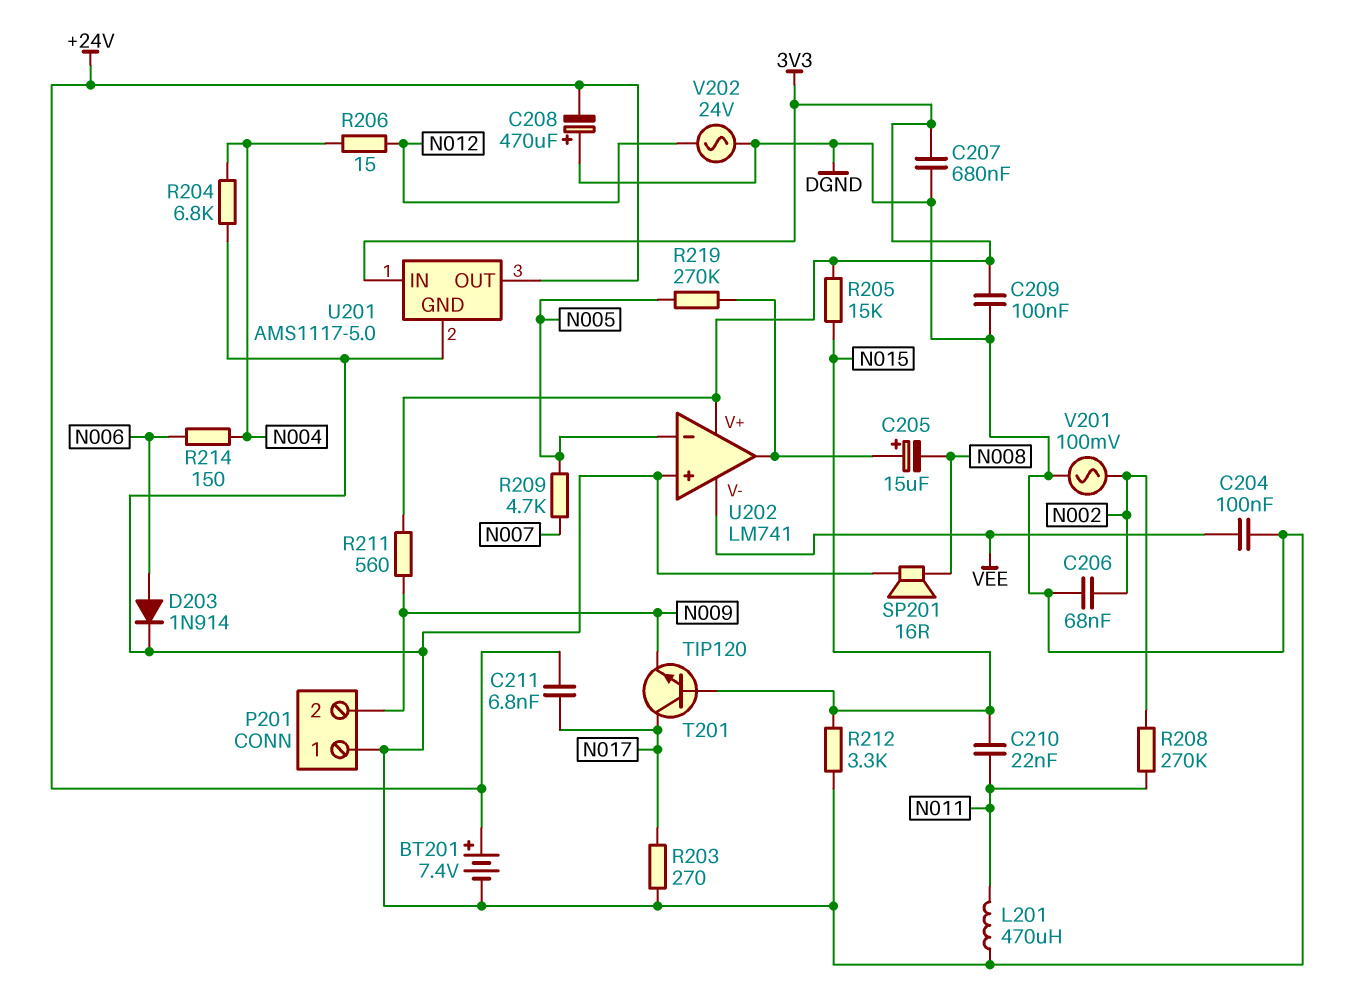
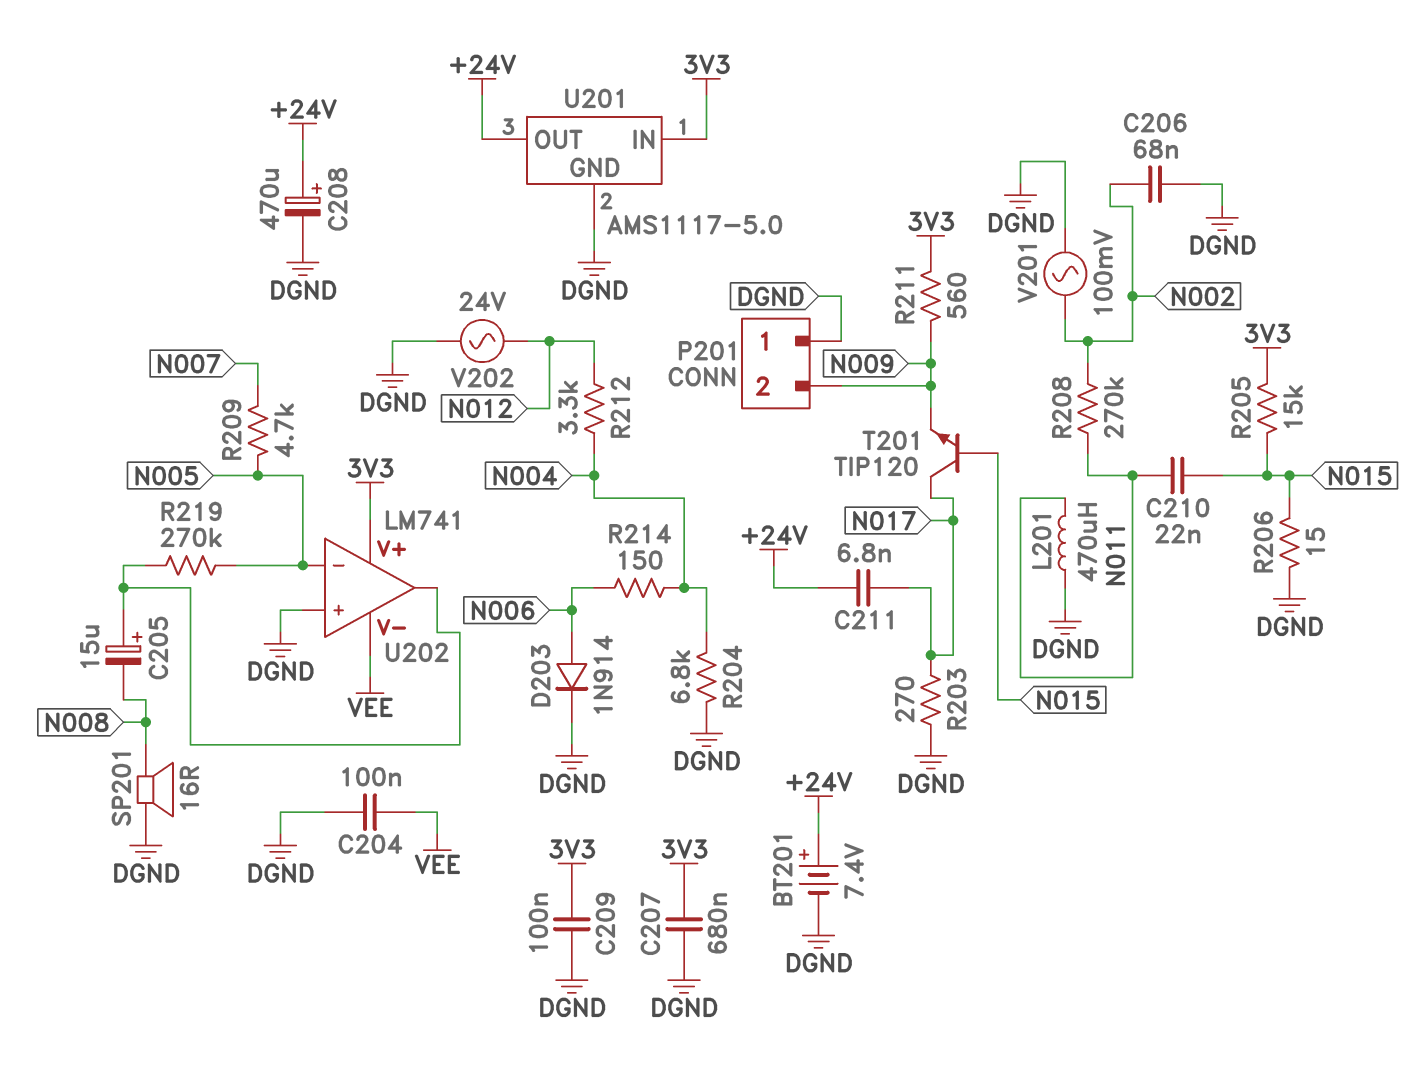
C208: 470uF (plus DGND, minus +24V) -> 470uF (plus +24V, minus DGND)
R206: 15 (N004, N012) -> 15 (DGND, N015)
R212: 3.3k (DGND, N015) -> 3.3k (N004, N012)

